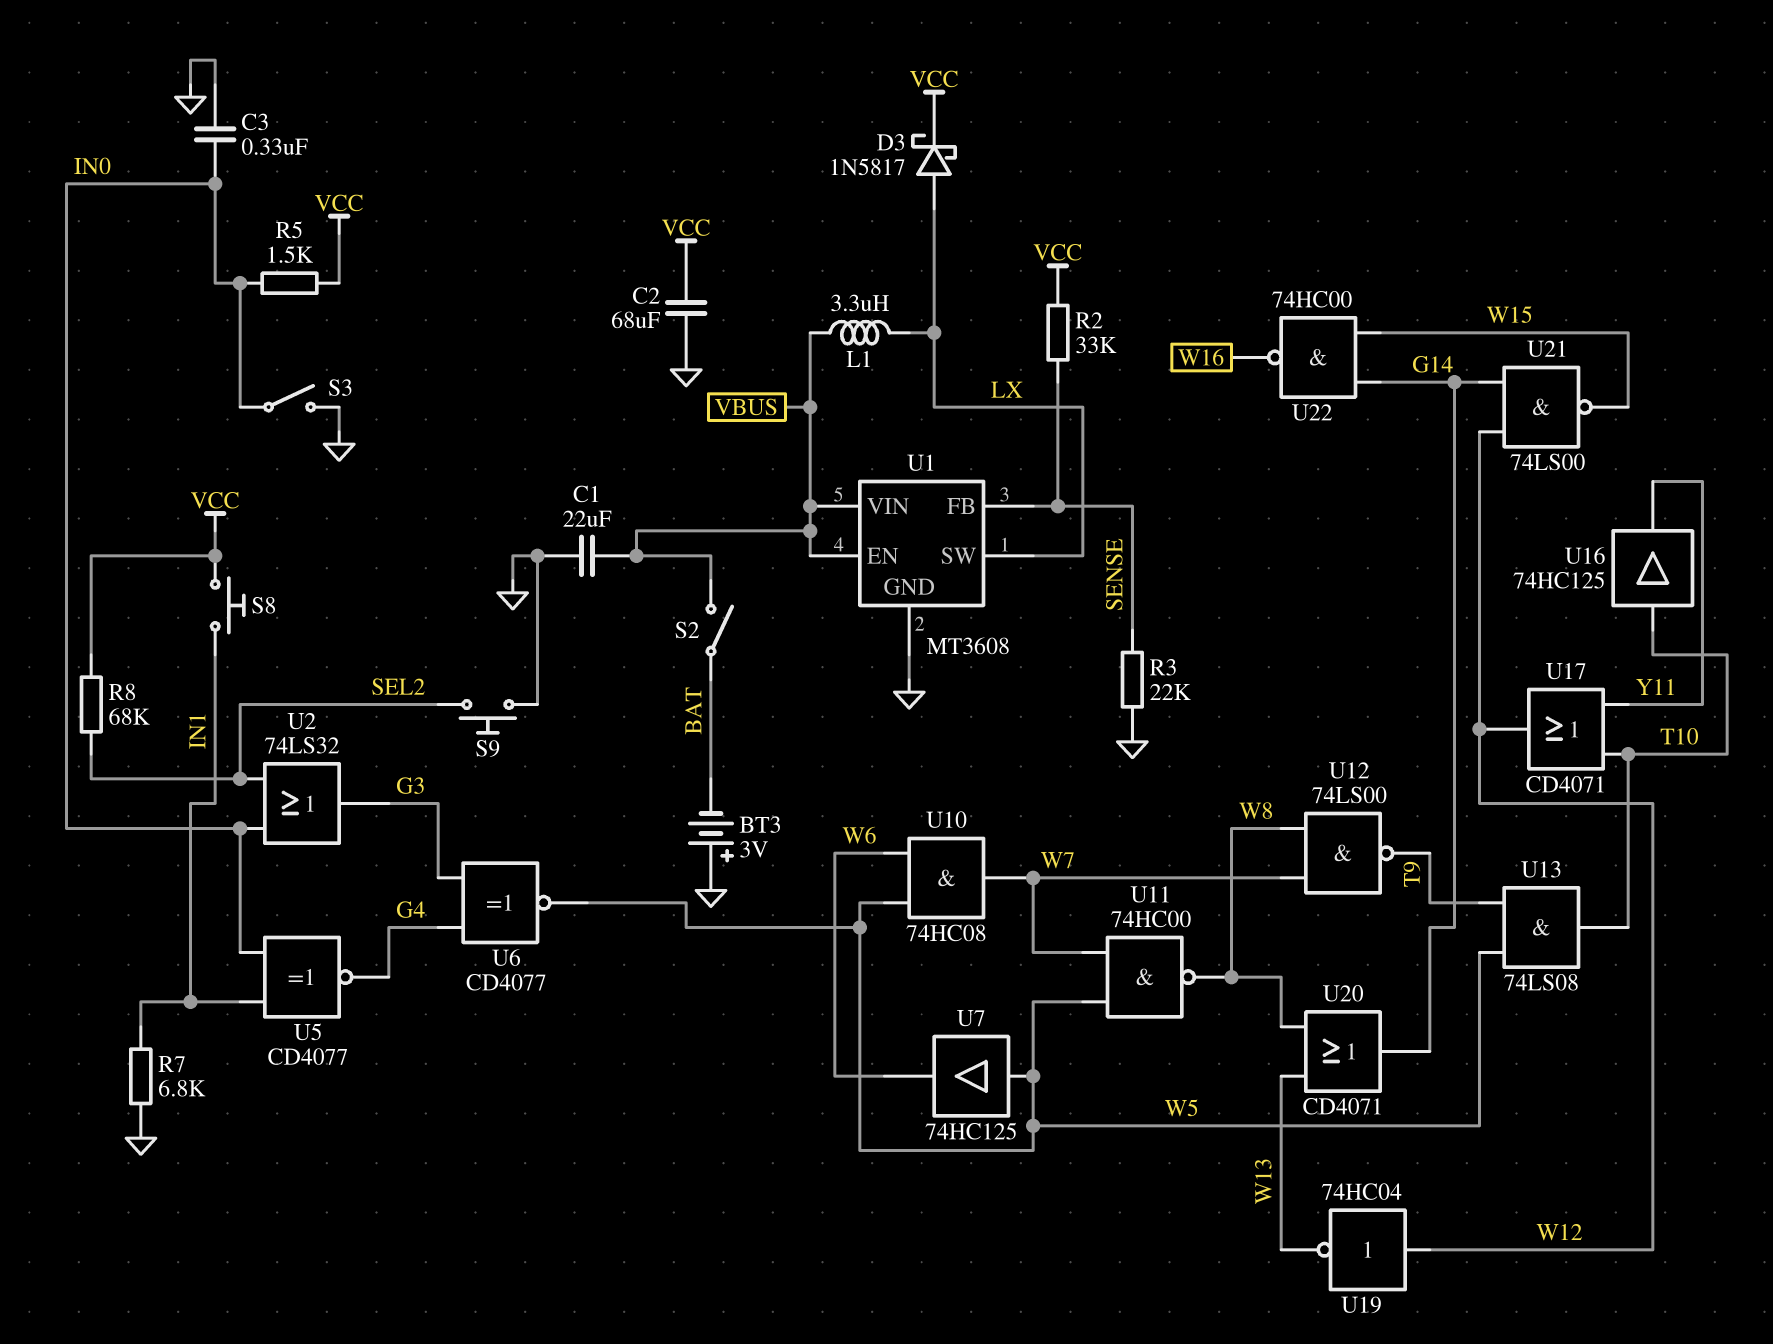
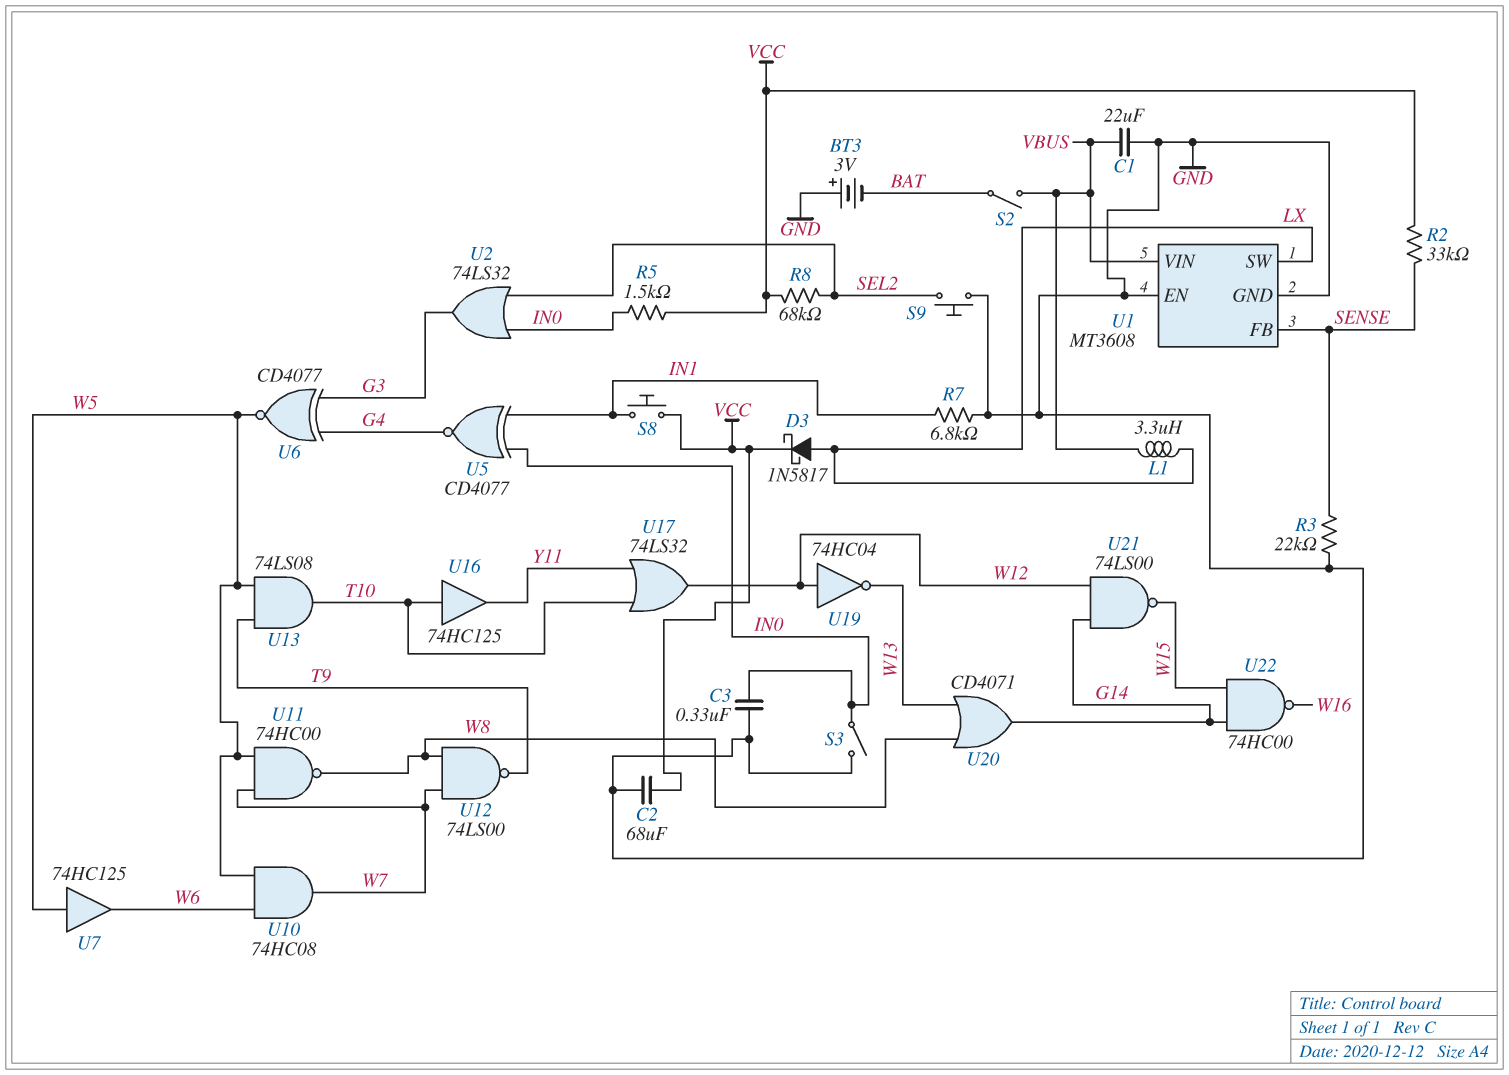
U1 pin EN: VBUS -> GND
U17: OR CD4071 (in T10, in Y11, out W12) -> OR 74LS32 (in T10, in Y11, out W12)

